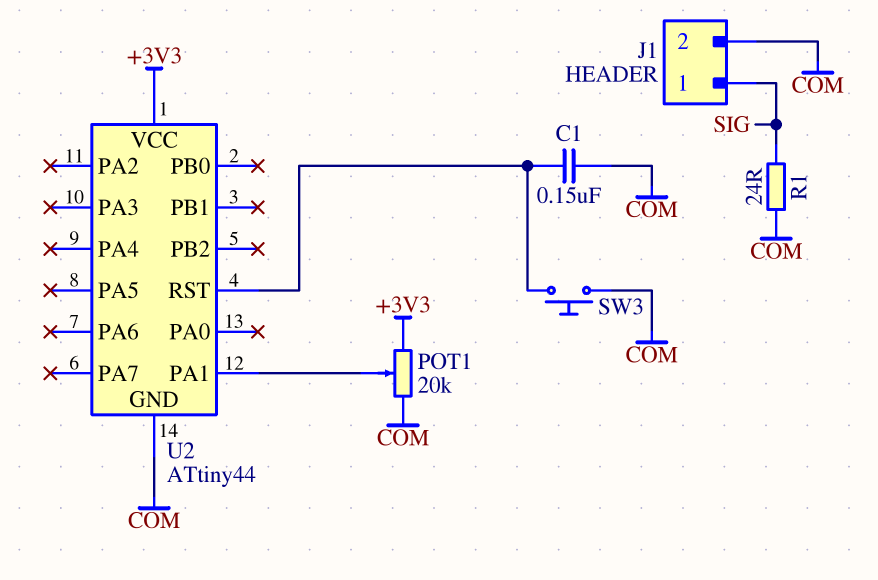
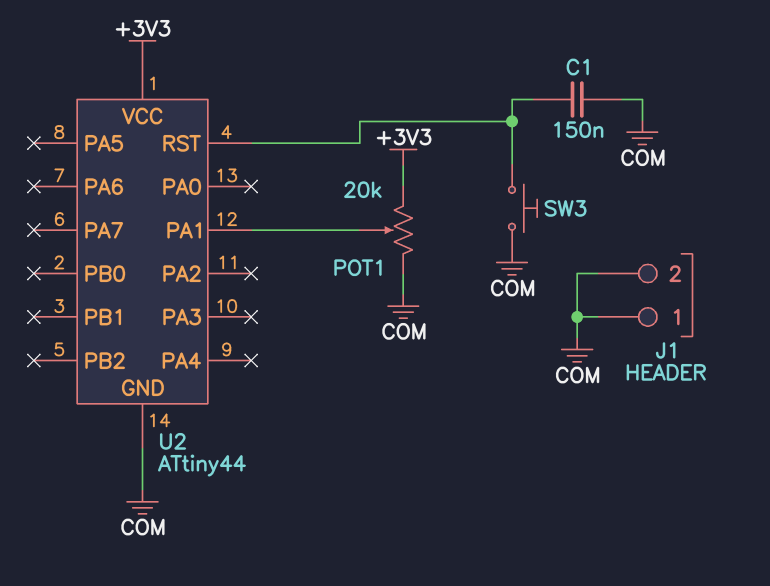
J1 pin 1: SIG -> COM
R1: 24 (COM, SIG) -> none

